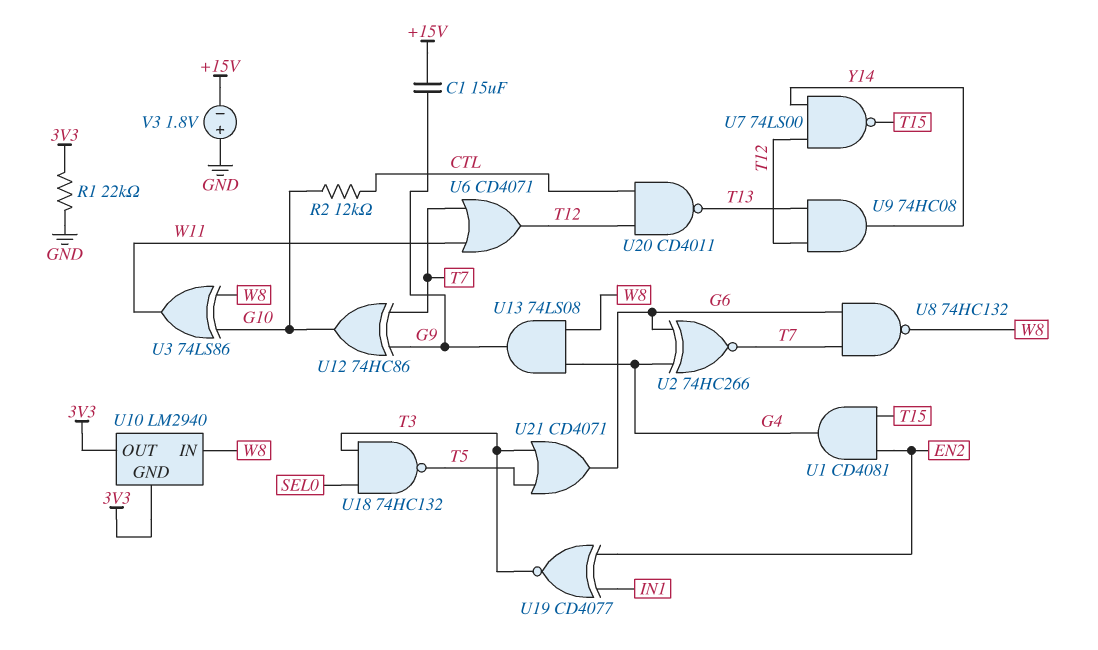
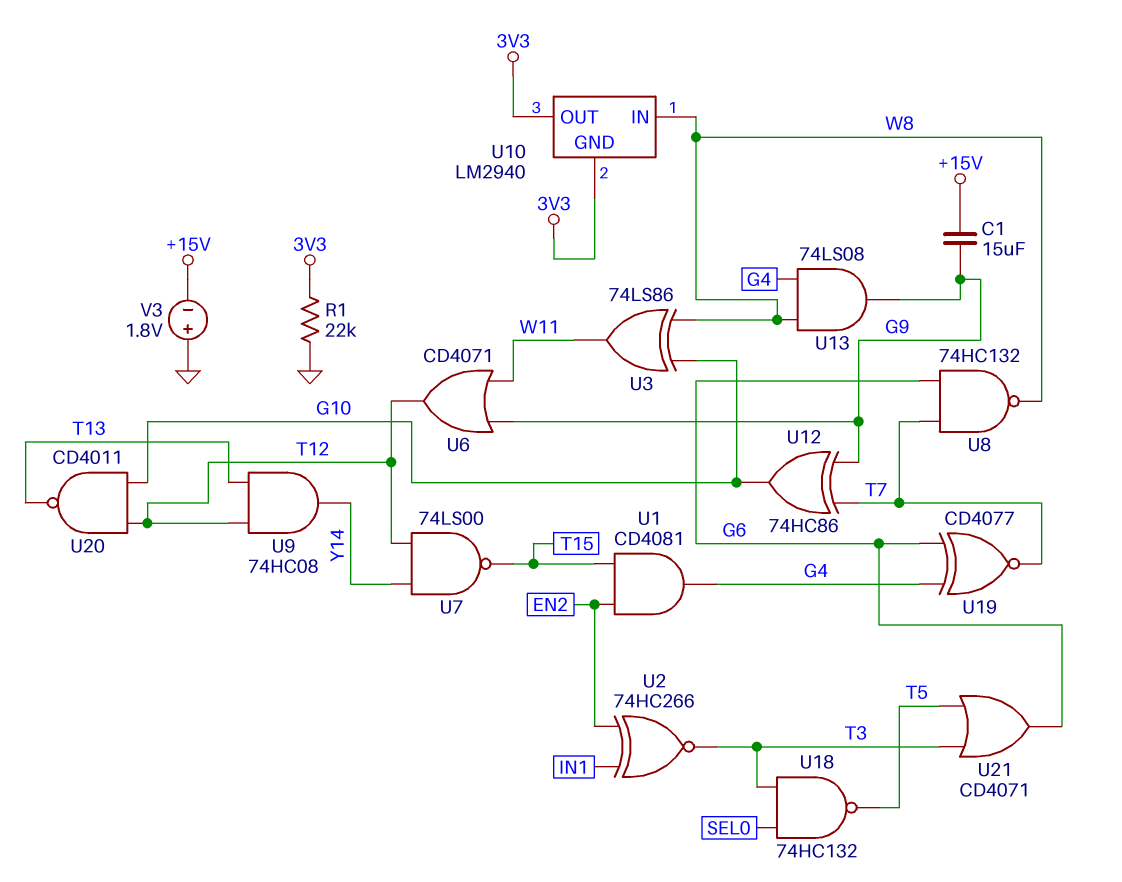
R2: 12k (CTL, G10) -> none
U2: XNOR 74HC266 (in G4, in G6, out T7) -> XNOR 74HC266 (in EN2, in IN1, out T3)
U6: OR CD4071 (in T7, in W11, out T12) -> OR CD4071 (in G9, in W11, out T12)
U19: XNOR CD4077 (in EN2, in IN1, out T3) -> XNOR CD4077 (in G4, in G6, out T7)
U20: NAND CD4011 (in CTL, in T12, out T13) -> NAND CD4011 (in G10, in T12, out T13)

